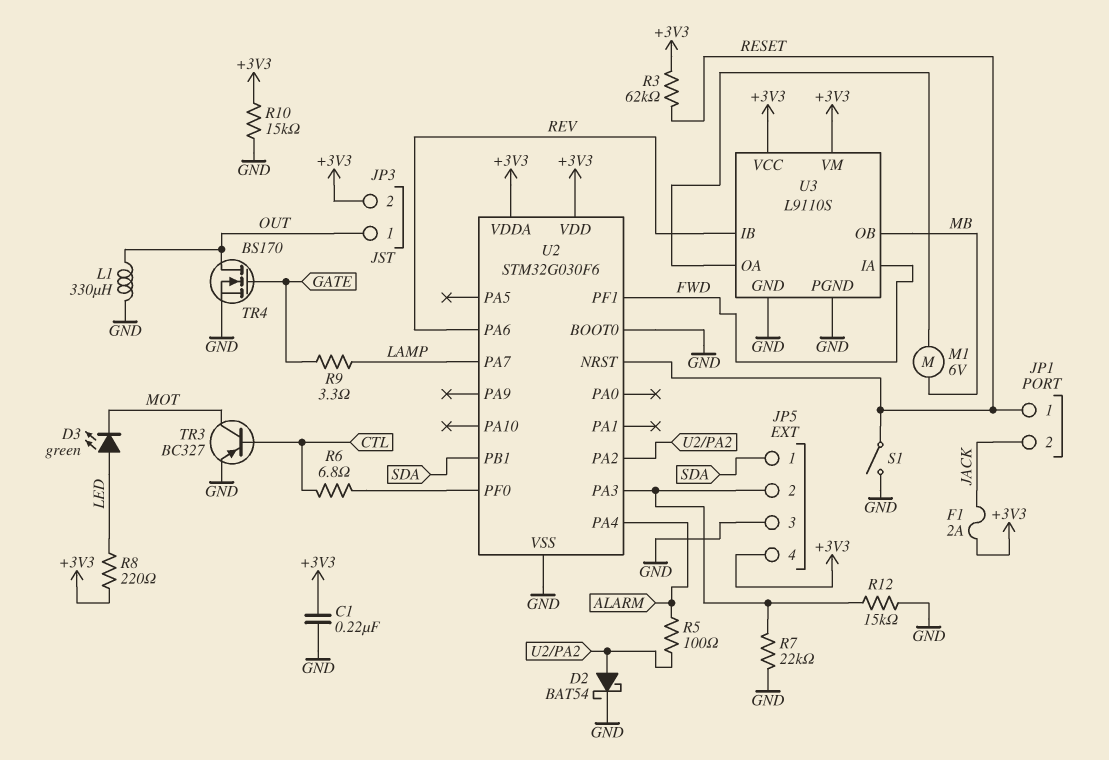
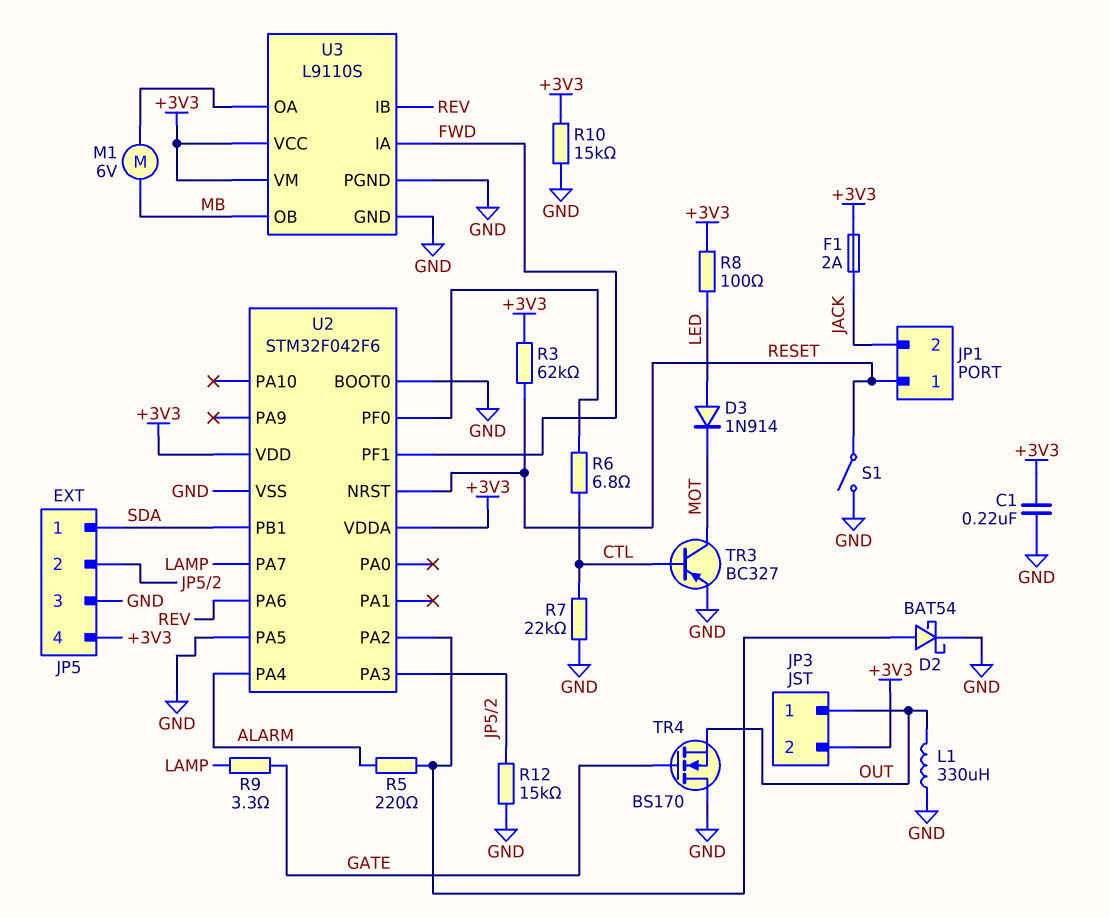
D3: LED green (A LED, K MOT) -> diode 1N914 (A LED, K MOT)
R5: 100 (ALARM, U2/PA2) -> 220 (ALARM, U2/PA2)
R7: 22k (GND, JP5/2) -> 22k (CTL, GND)
R8: 220 (+3V3, LED) -> 100 (+3V3, LED)
TR4: NMOS BS170 (G GATE, D OUT, S GND) -> NMOS BS170 (G GATE, D GND, S OUT)
U2: STM32G030F6 -> STM32F042F6
U2 pin PA5: none -> GND

